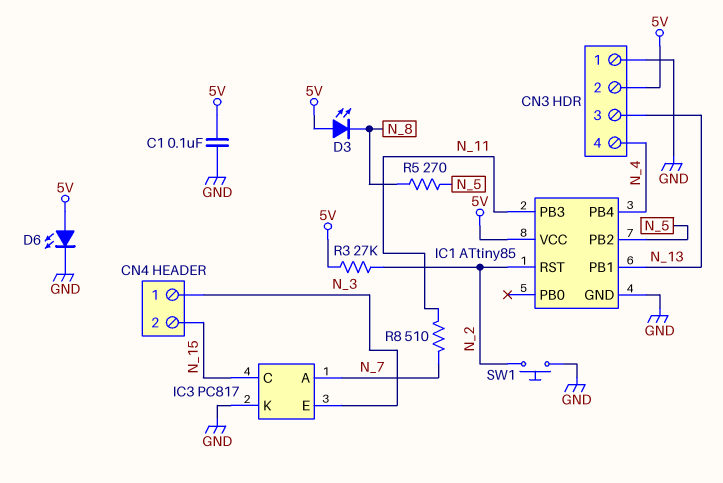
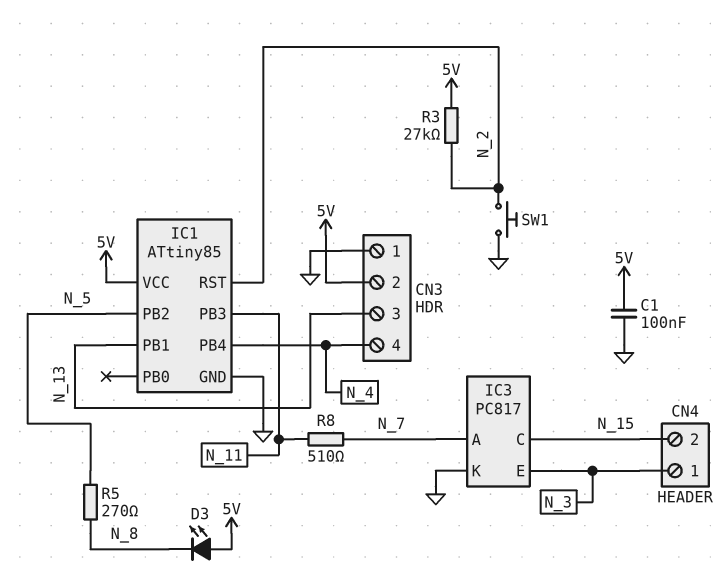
D6: LED (A 5V, K GND) -> none

